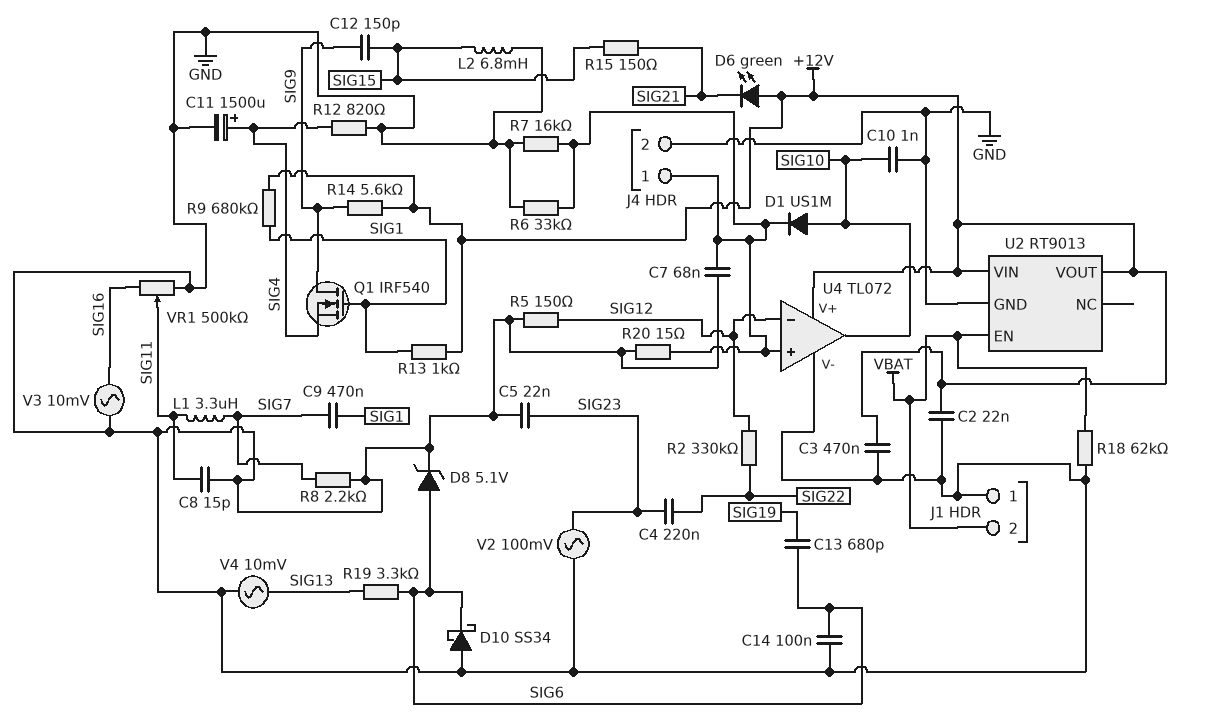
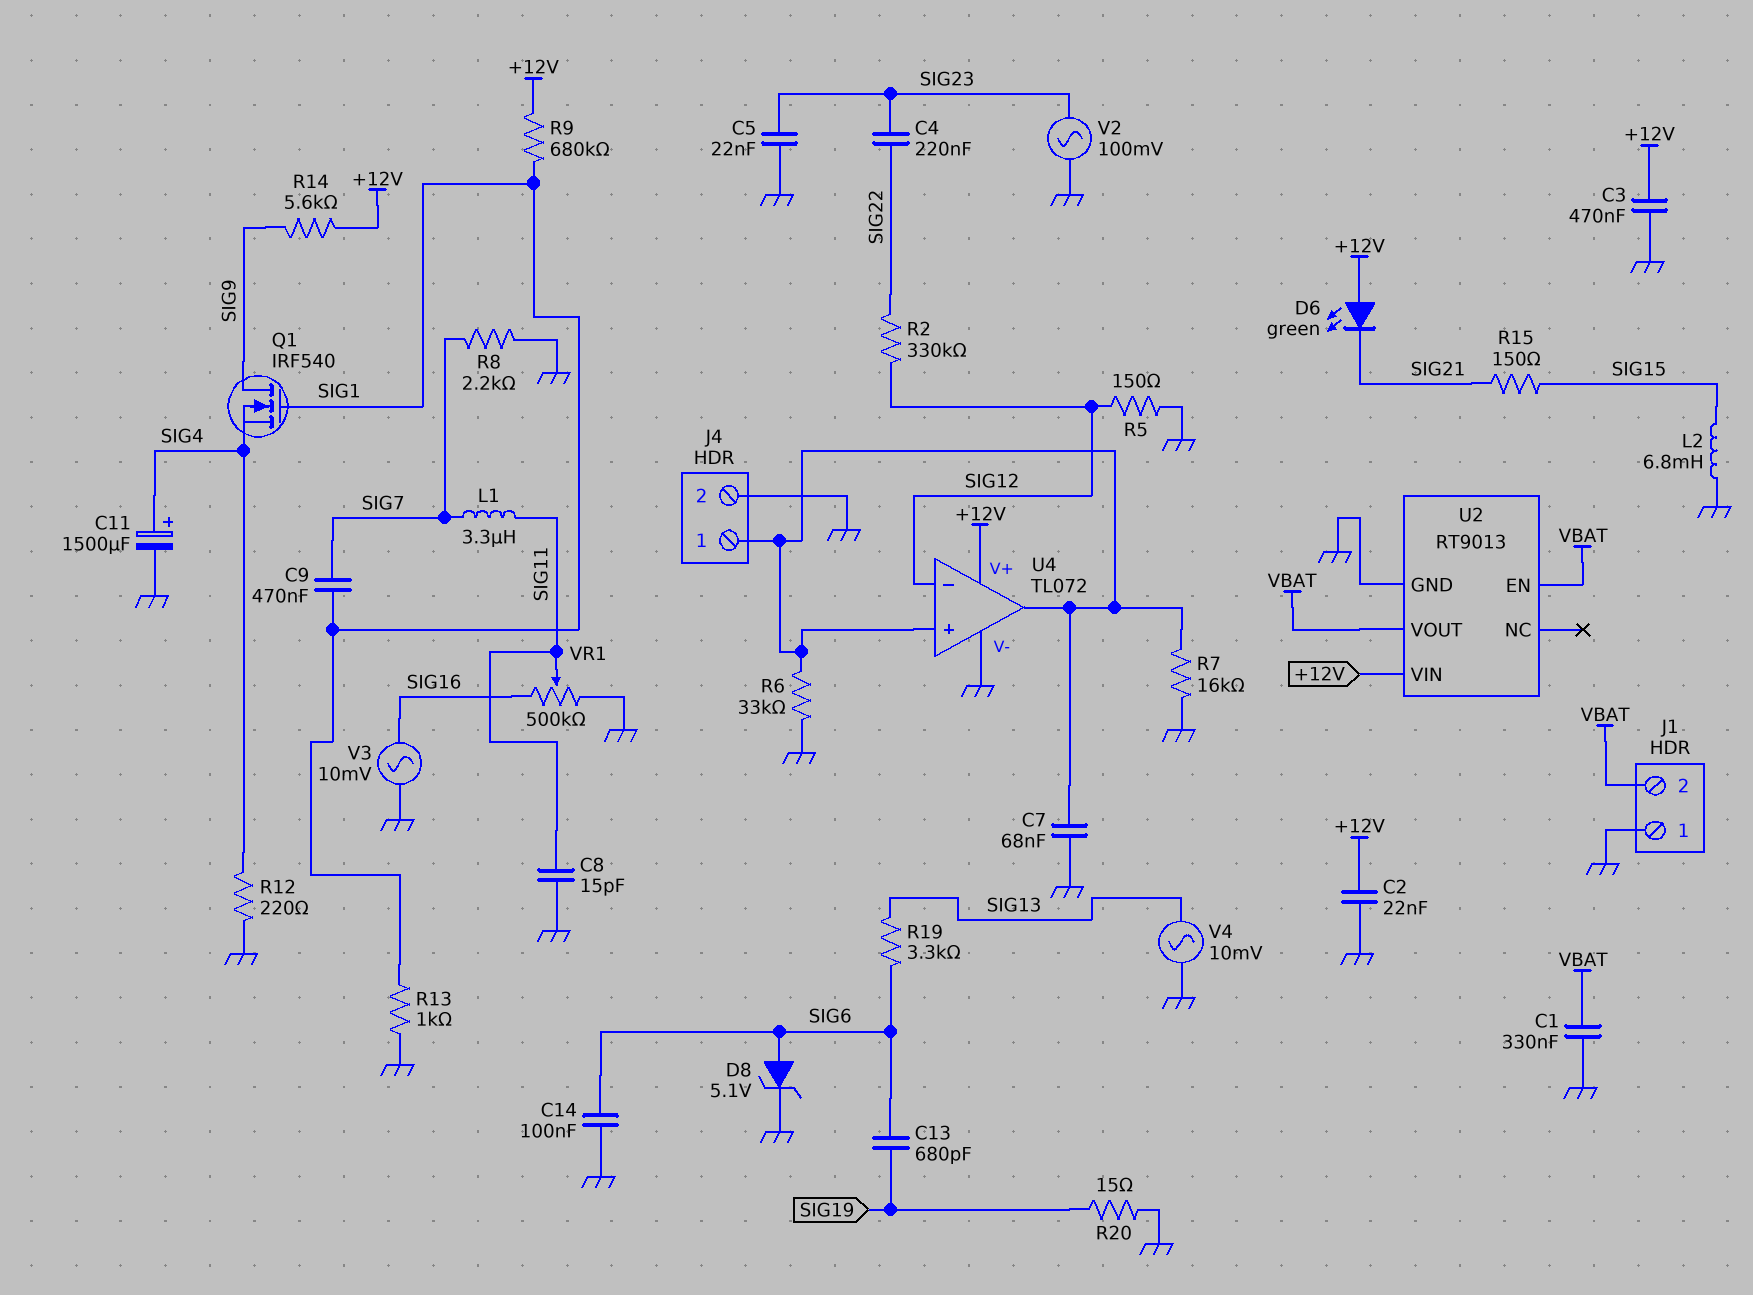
C1: none -> 330nF (GND, VBAT)
C10: 1nF (GND, SIG10) -> none
C12: 150pF (SIG9, SIG15) -> none
D1: diode US1M (A SIG10, K J4/1) -> none
D10: schottky SS34 (A GND, K SIG6) -> none
R12: 820 (GND, SIG4) -> 220 (GND, SIG4)
R13: 1k (+12V, SIG1) -> 1k (GND, SIG1)
R18: 62k (GND, VBAT) -> none
R20: 15 (GND, J4/1) -> 15 (GND, SIG19)
U2 pin VOUT: +12V -> VBAT
U4 pin out: SIG10 -> J4/1

